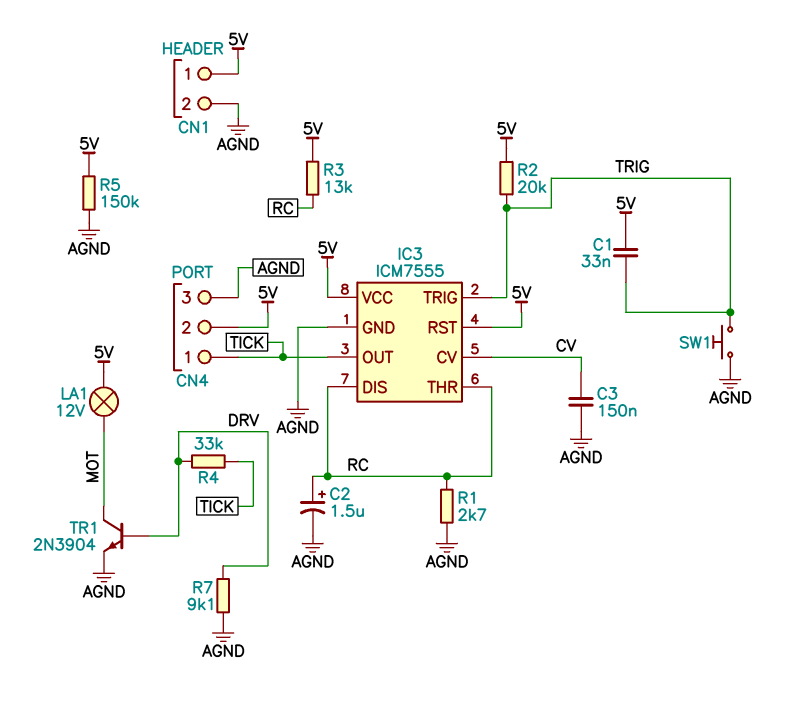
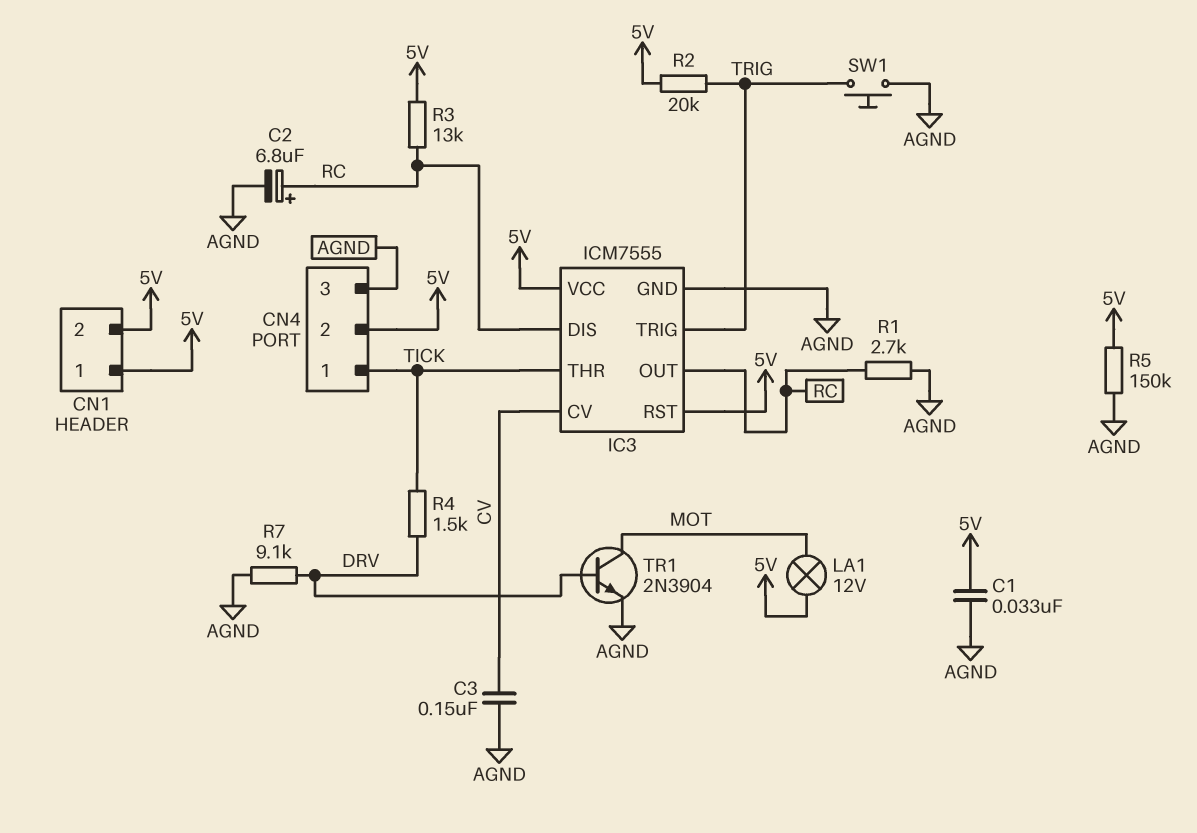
C1: 33nF (5V, TRIG) -> 33nF (5V, AGND)
C2: 1.5uF (plus RC, minus AGND) -> 6.8uF (plus RC, minus AGND)
CN1 pin 2: AGND -> 5V
IC3 pin OUT: TICK -> RC
IC3 pin THR: RC -> TICK
R4: 33k (DRV, TICK) -> 1.5k (DRV, TICK)

